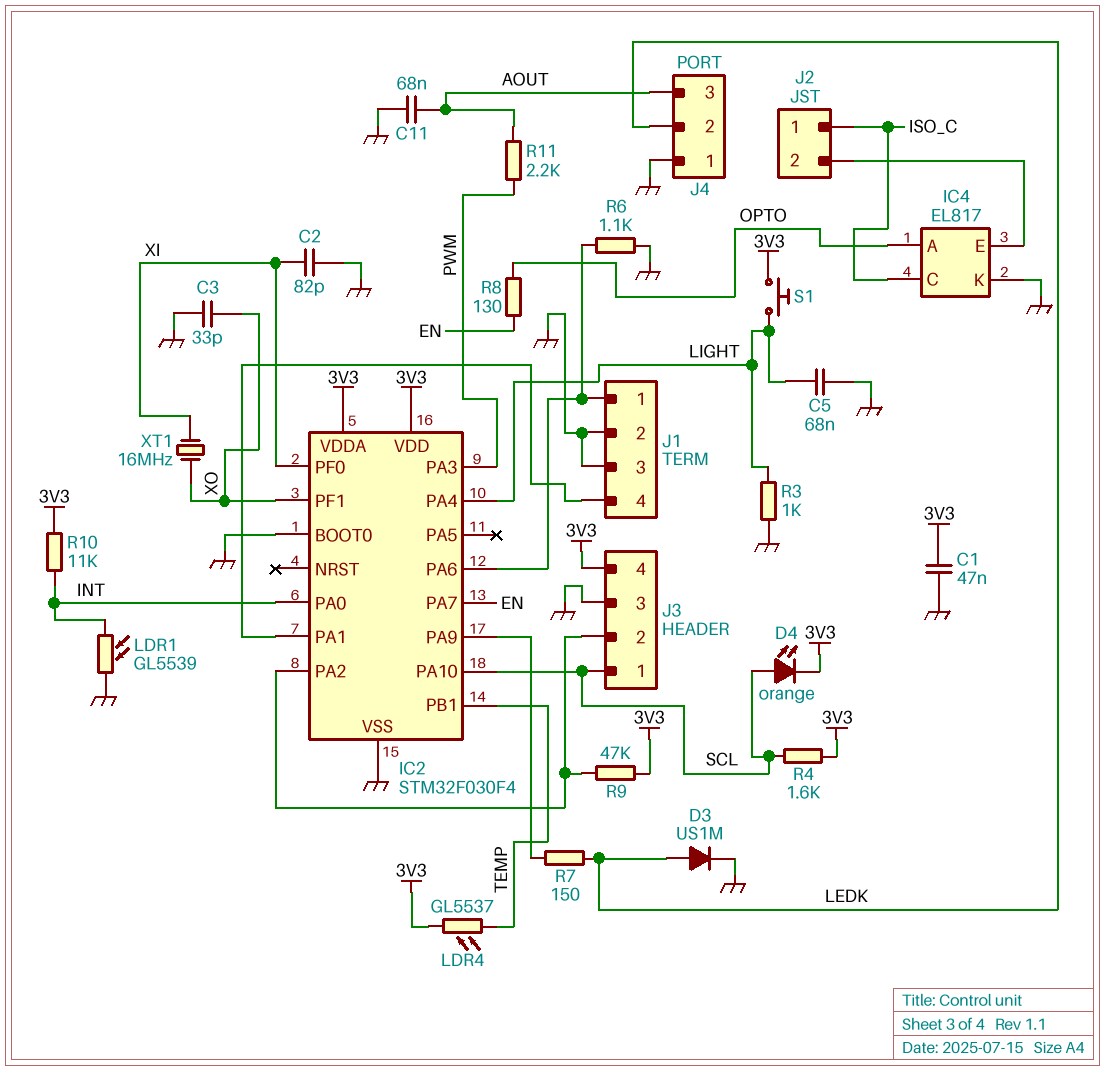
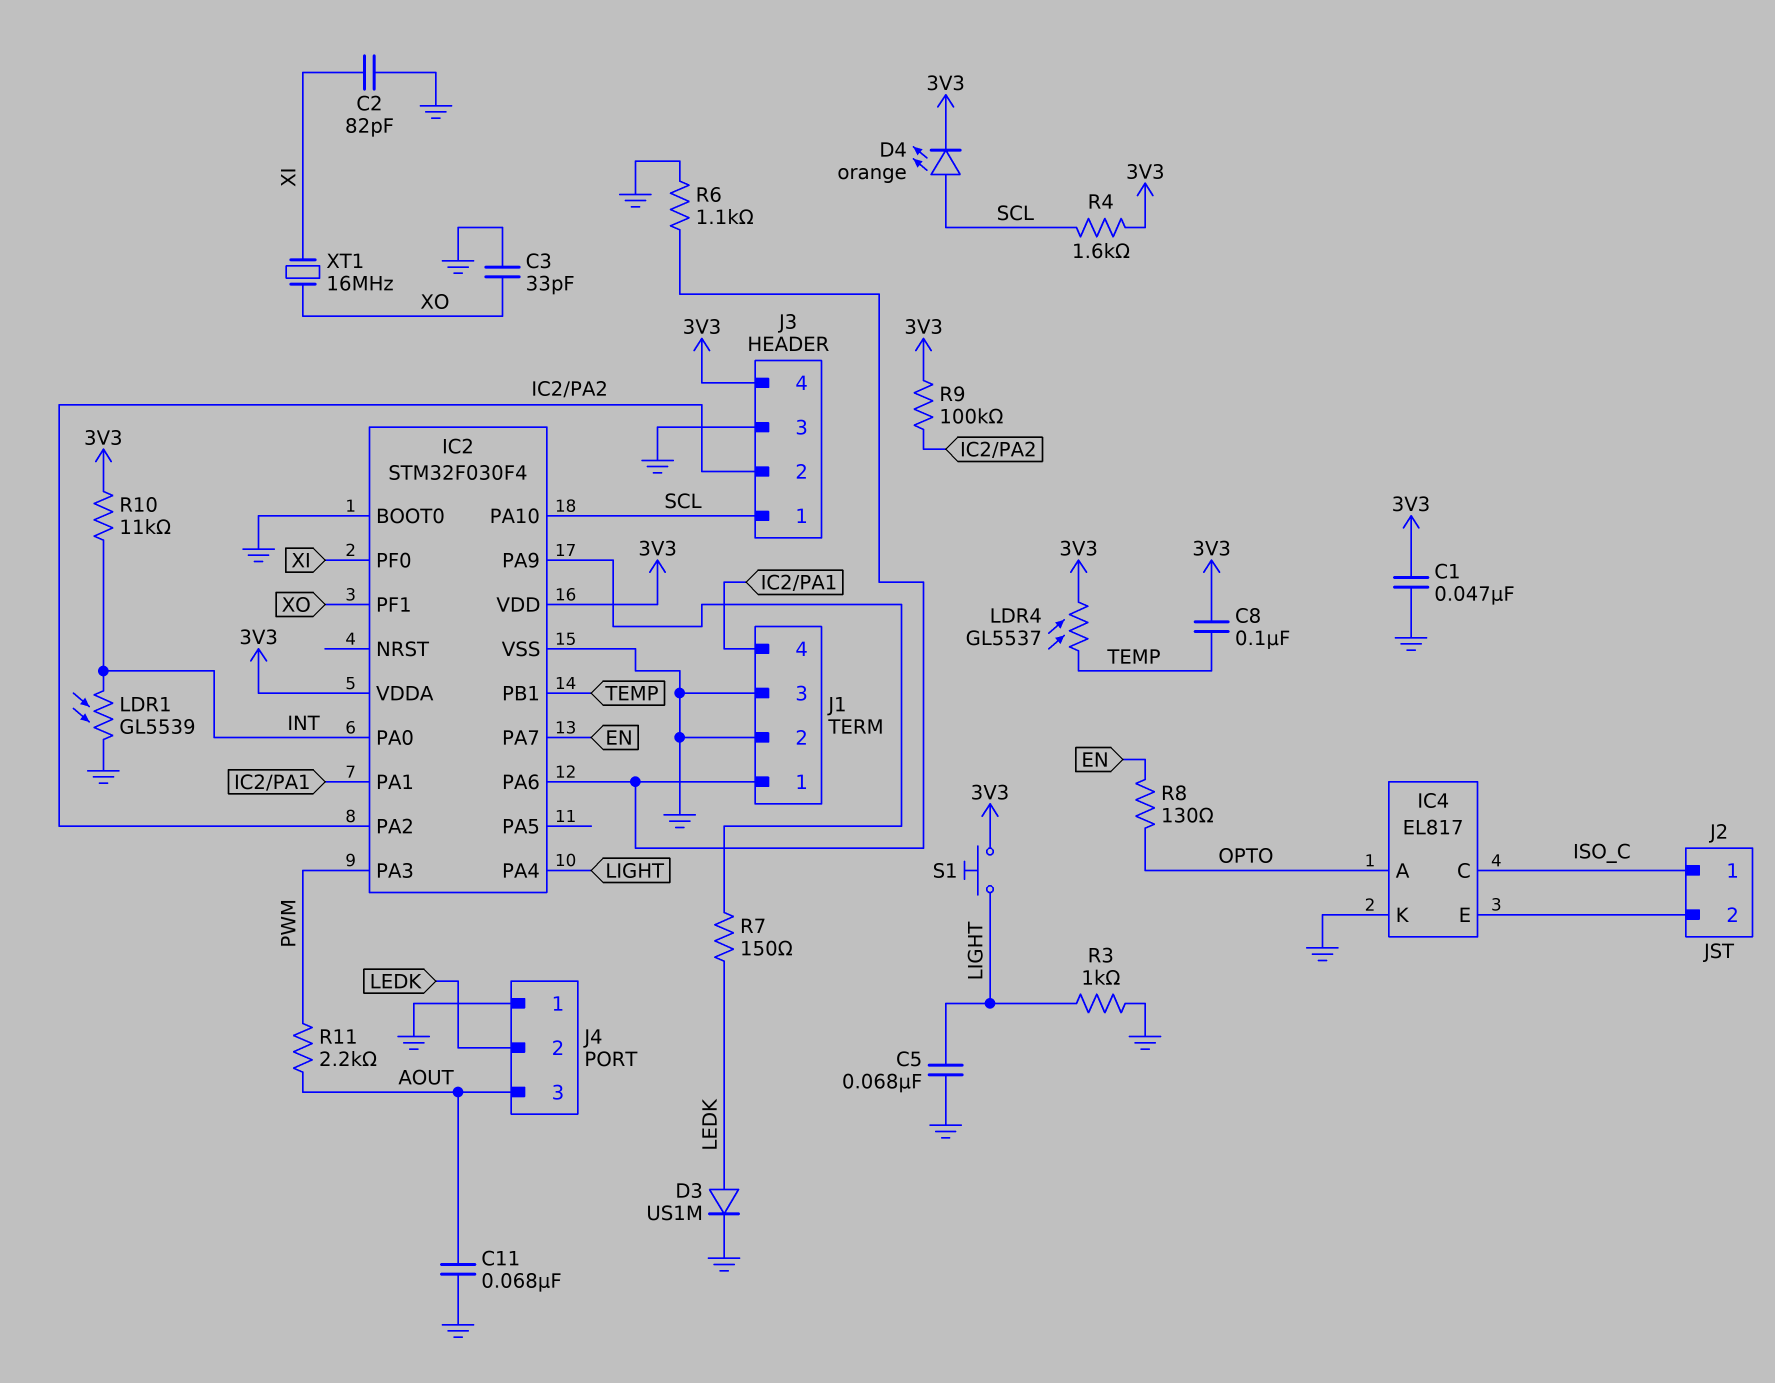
C8: none -> 100nF (3V3, TEMP)
R9: 47k (3V3, IC2/PA2) -> 100k (3V3, IC2/PA2)

